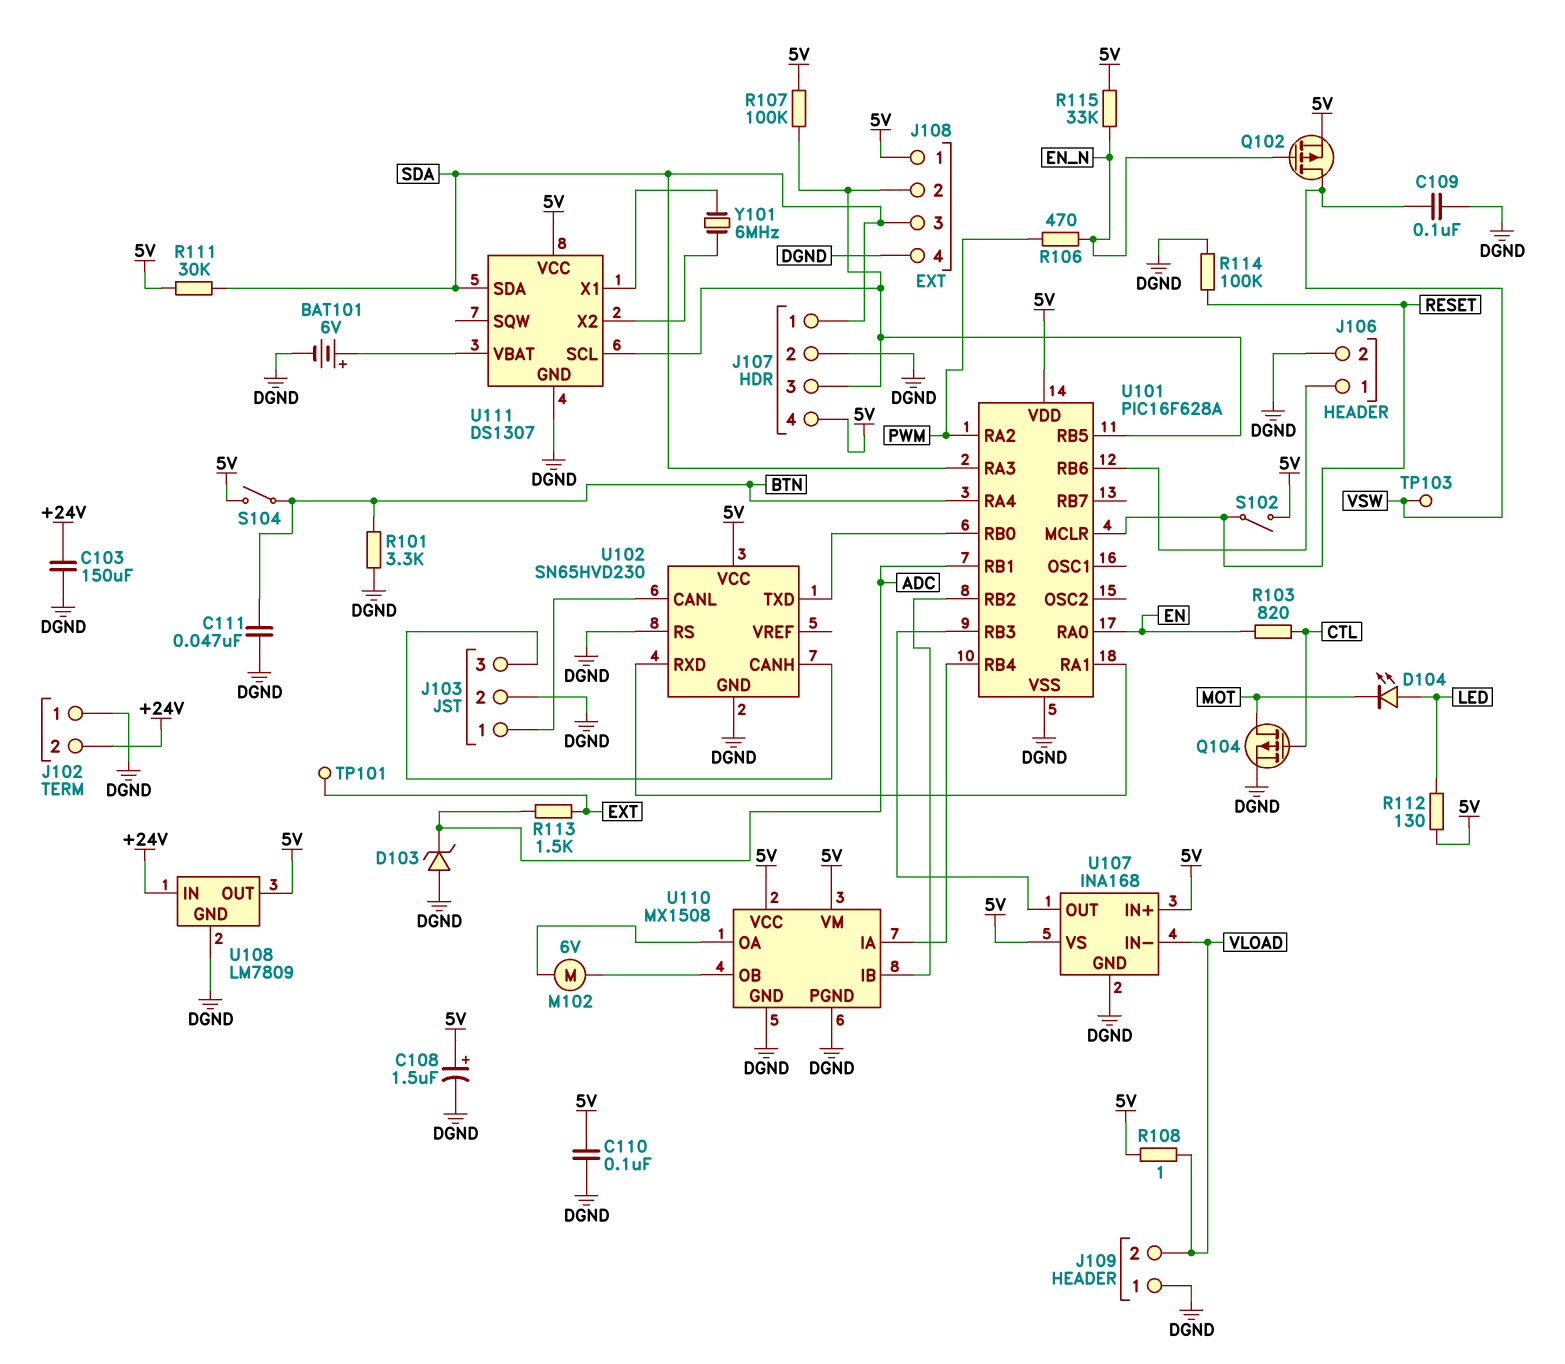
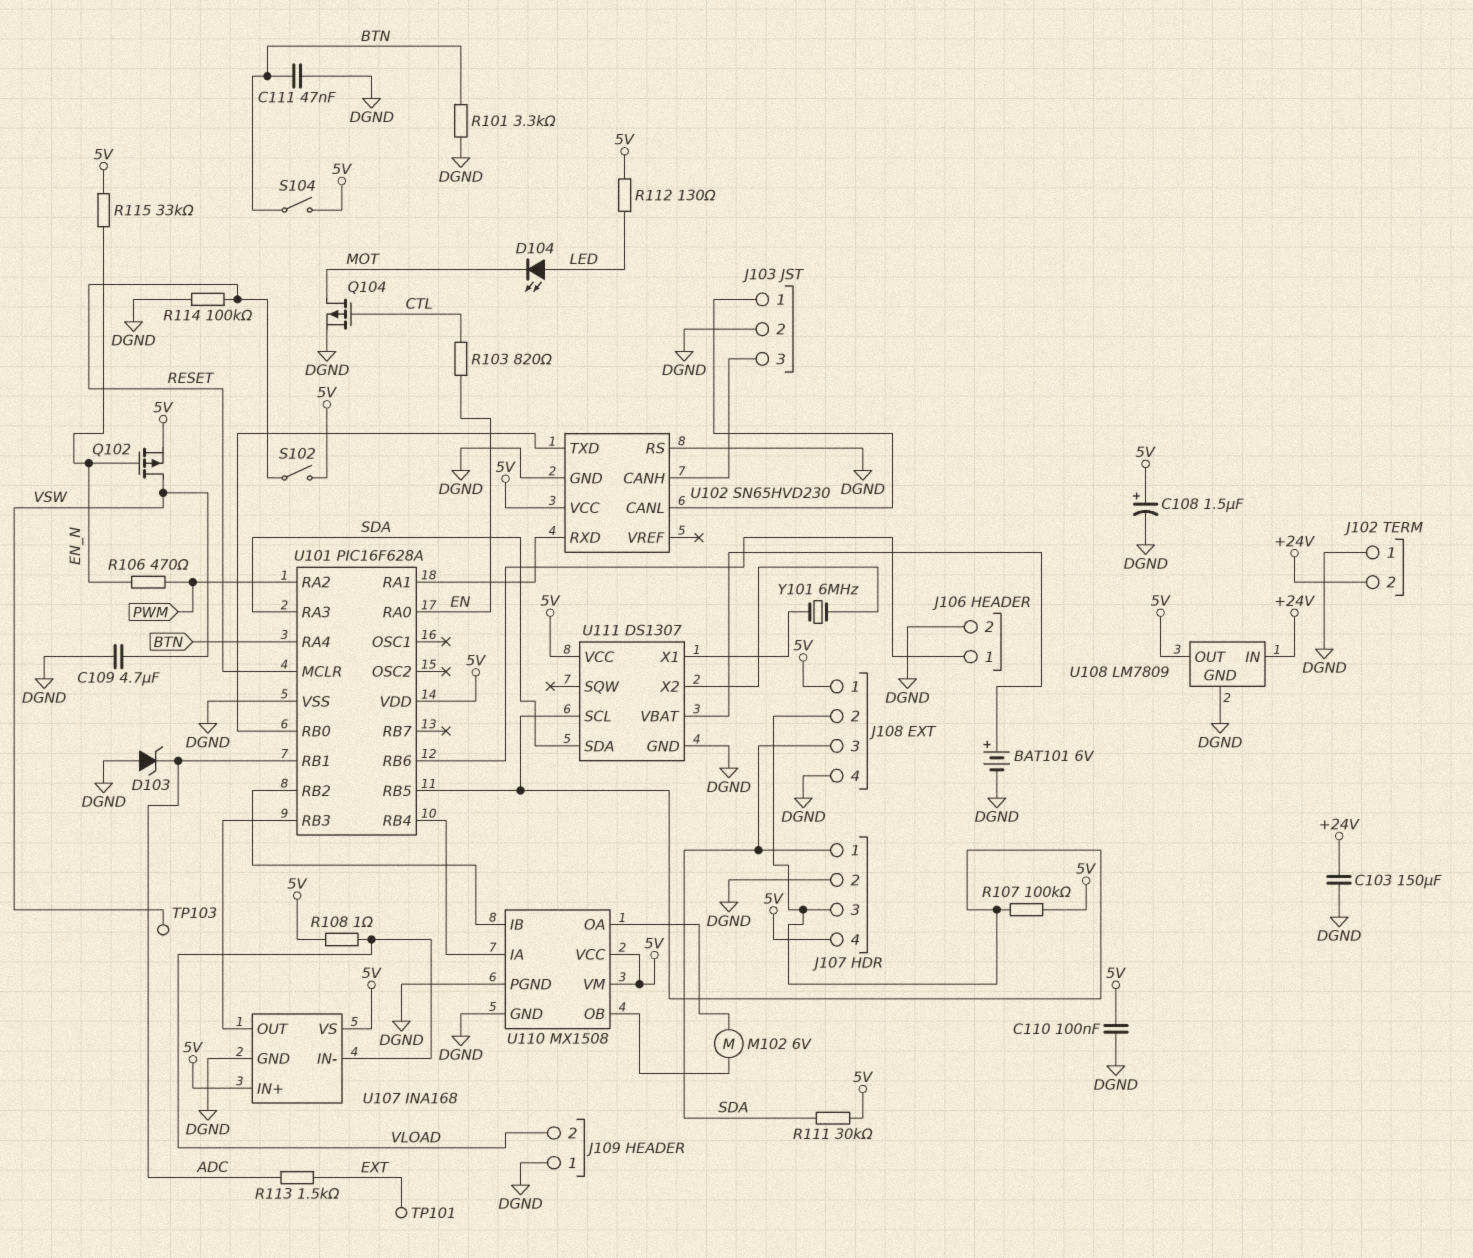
C109: 100nF (DGND, VSW) -> 4.7uF (DGND, VSW)

